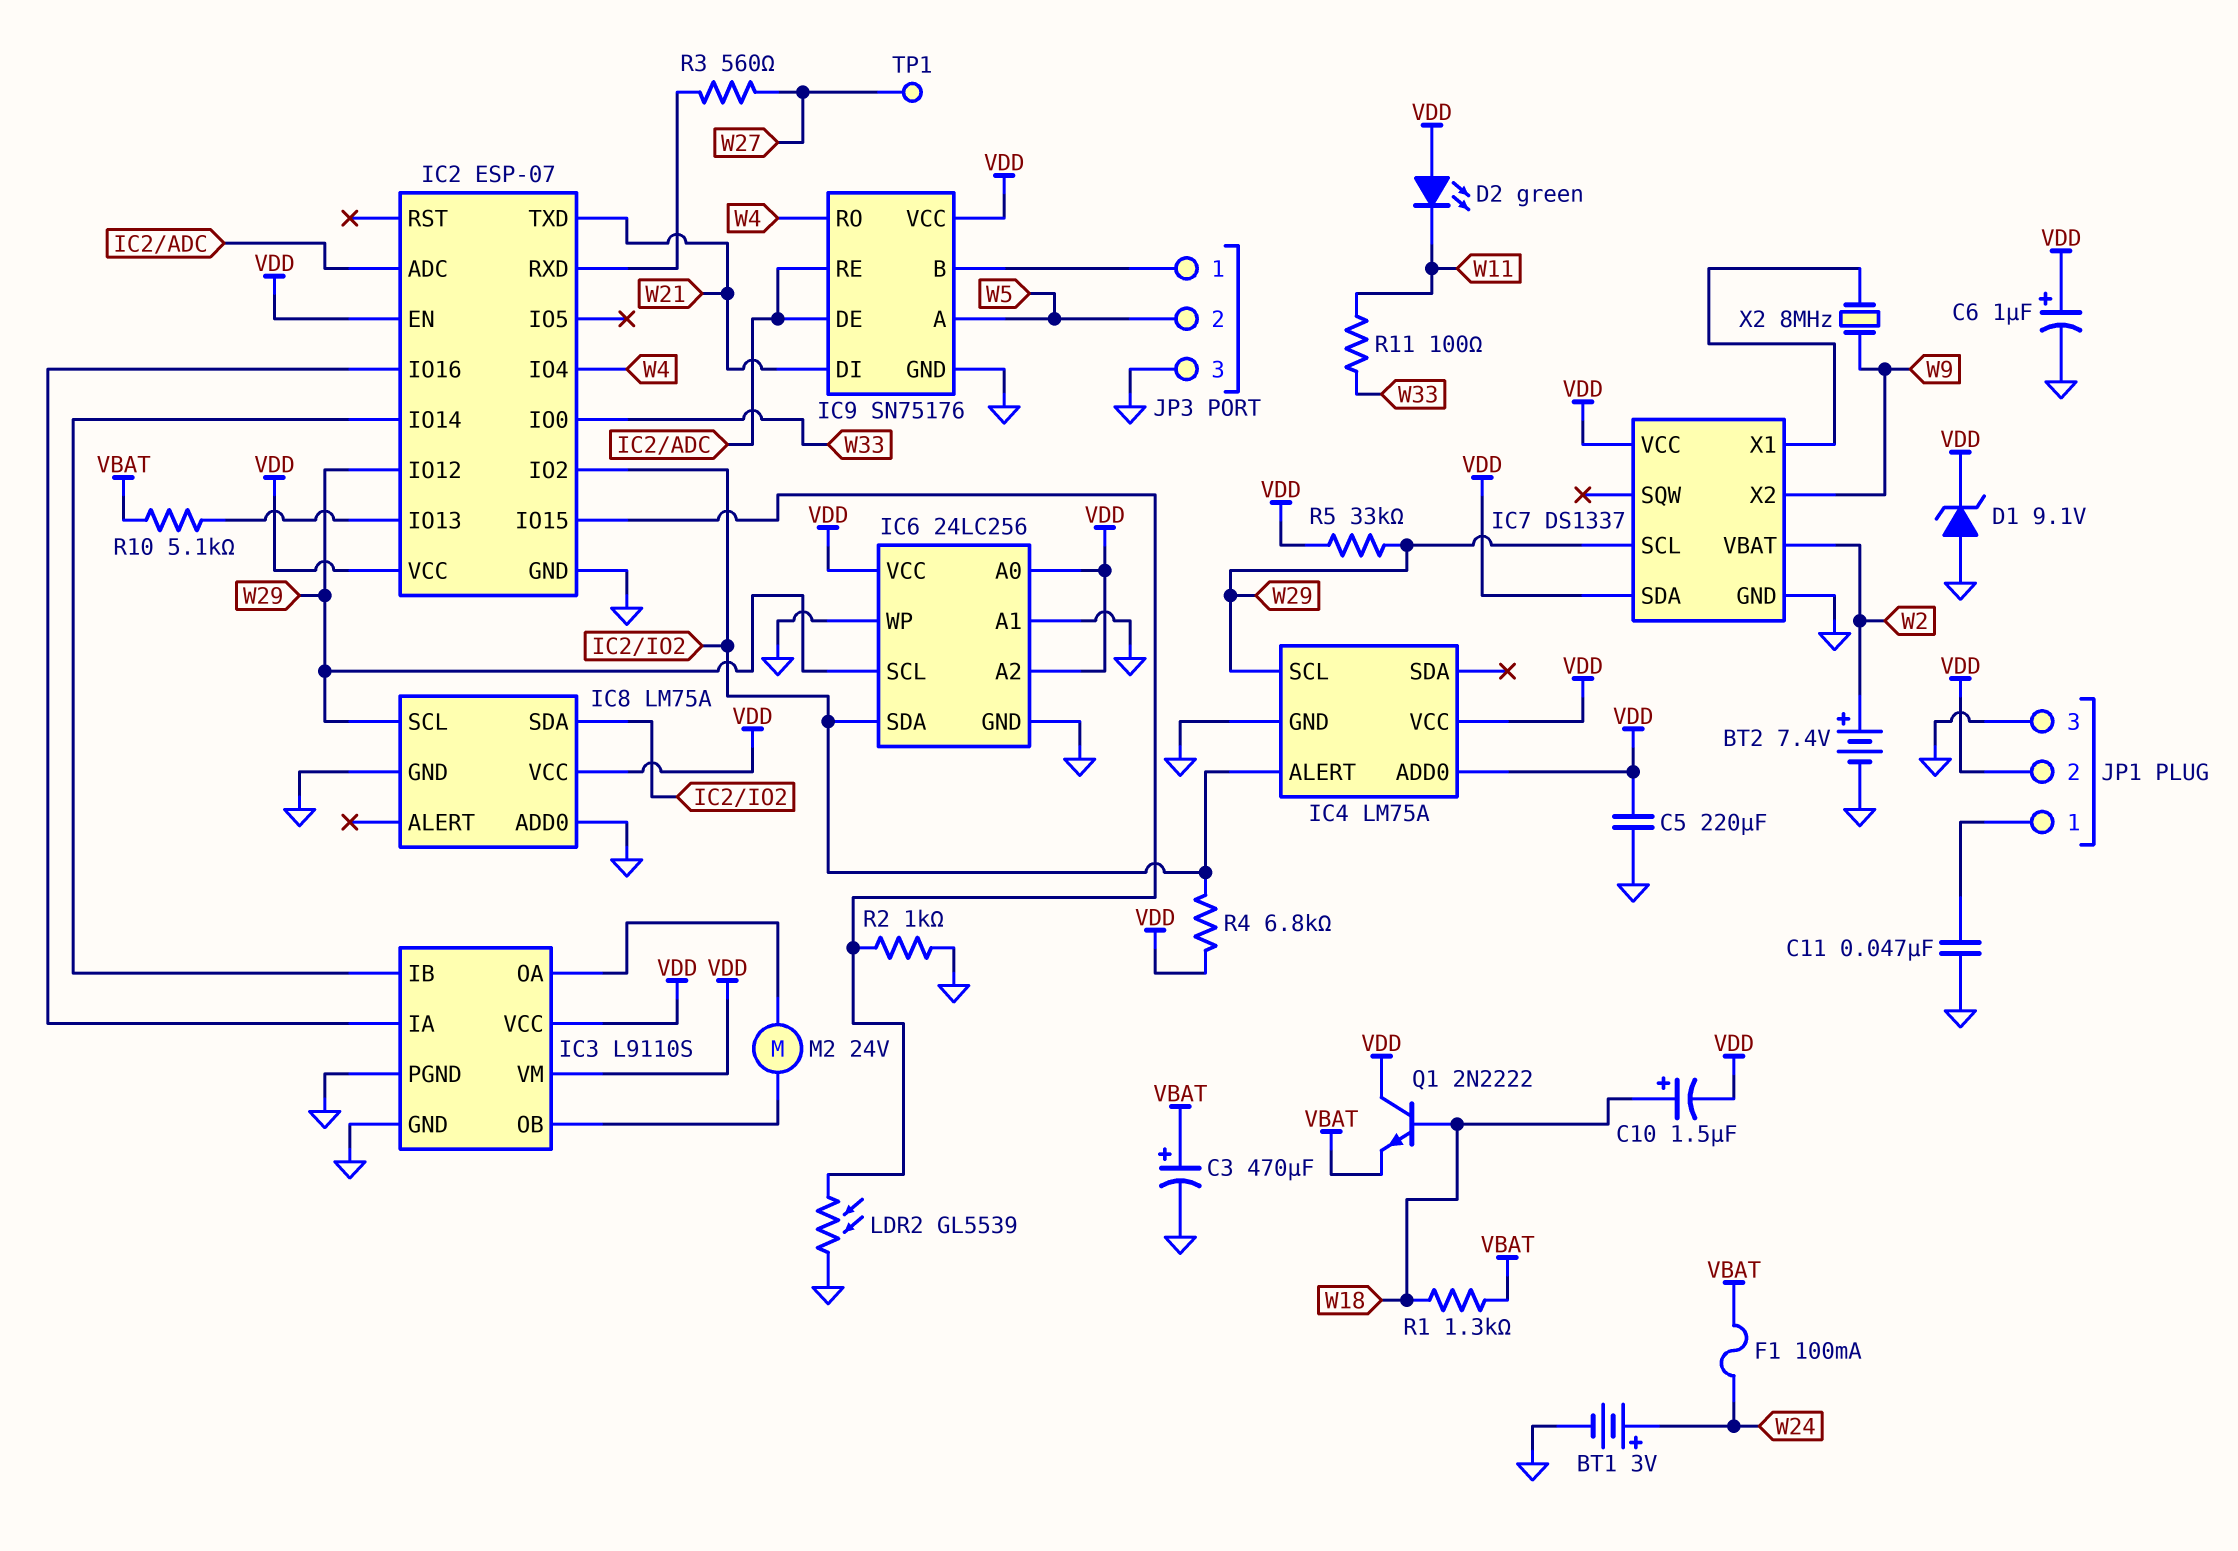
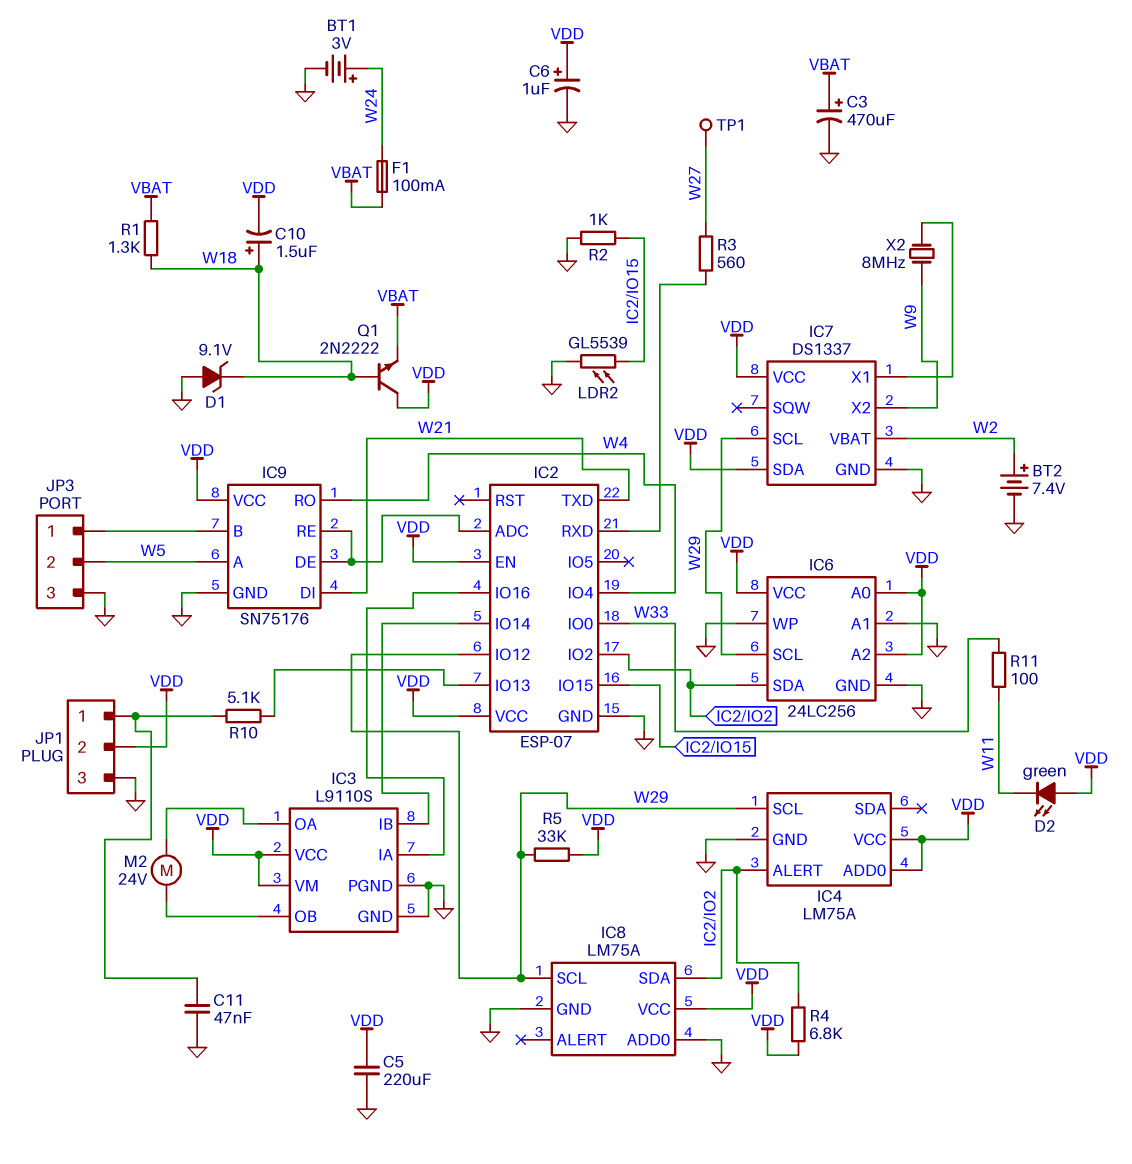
D1: zener 9.1V (A GND, K VDD) -> zener 9.1V (A GND, K W18)
R10: 5.1k (IC2/IO13, VBAT) -> 5.1k (IC2/IO13, JP1/1)

